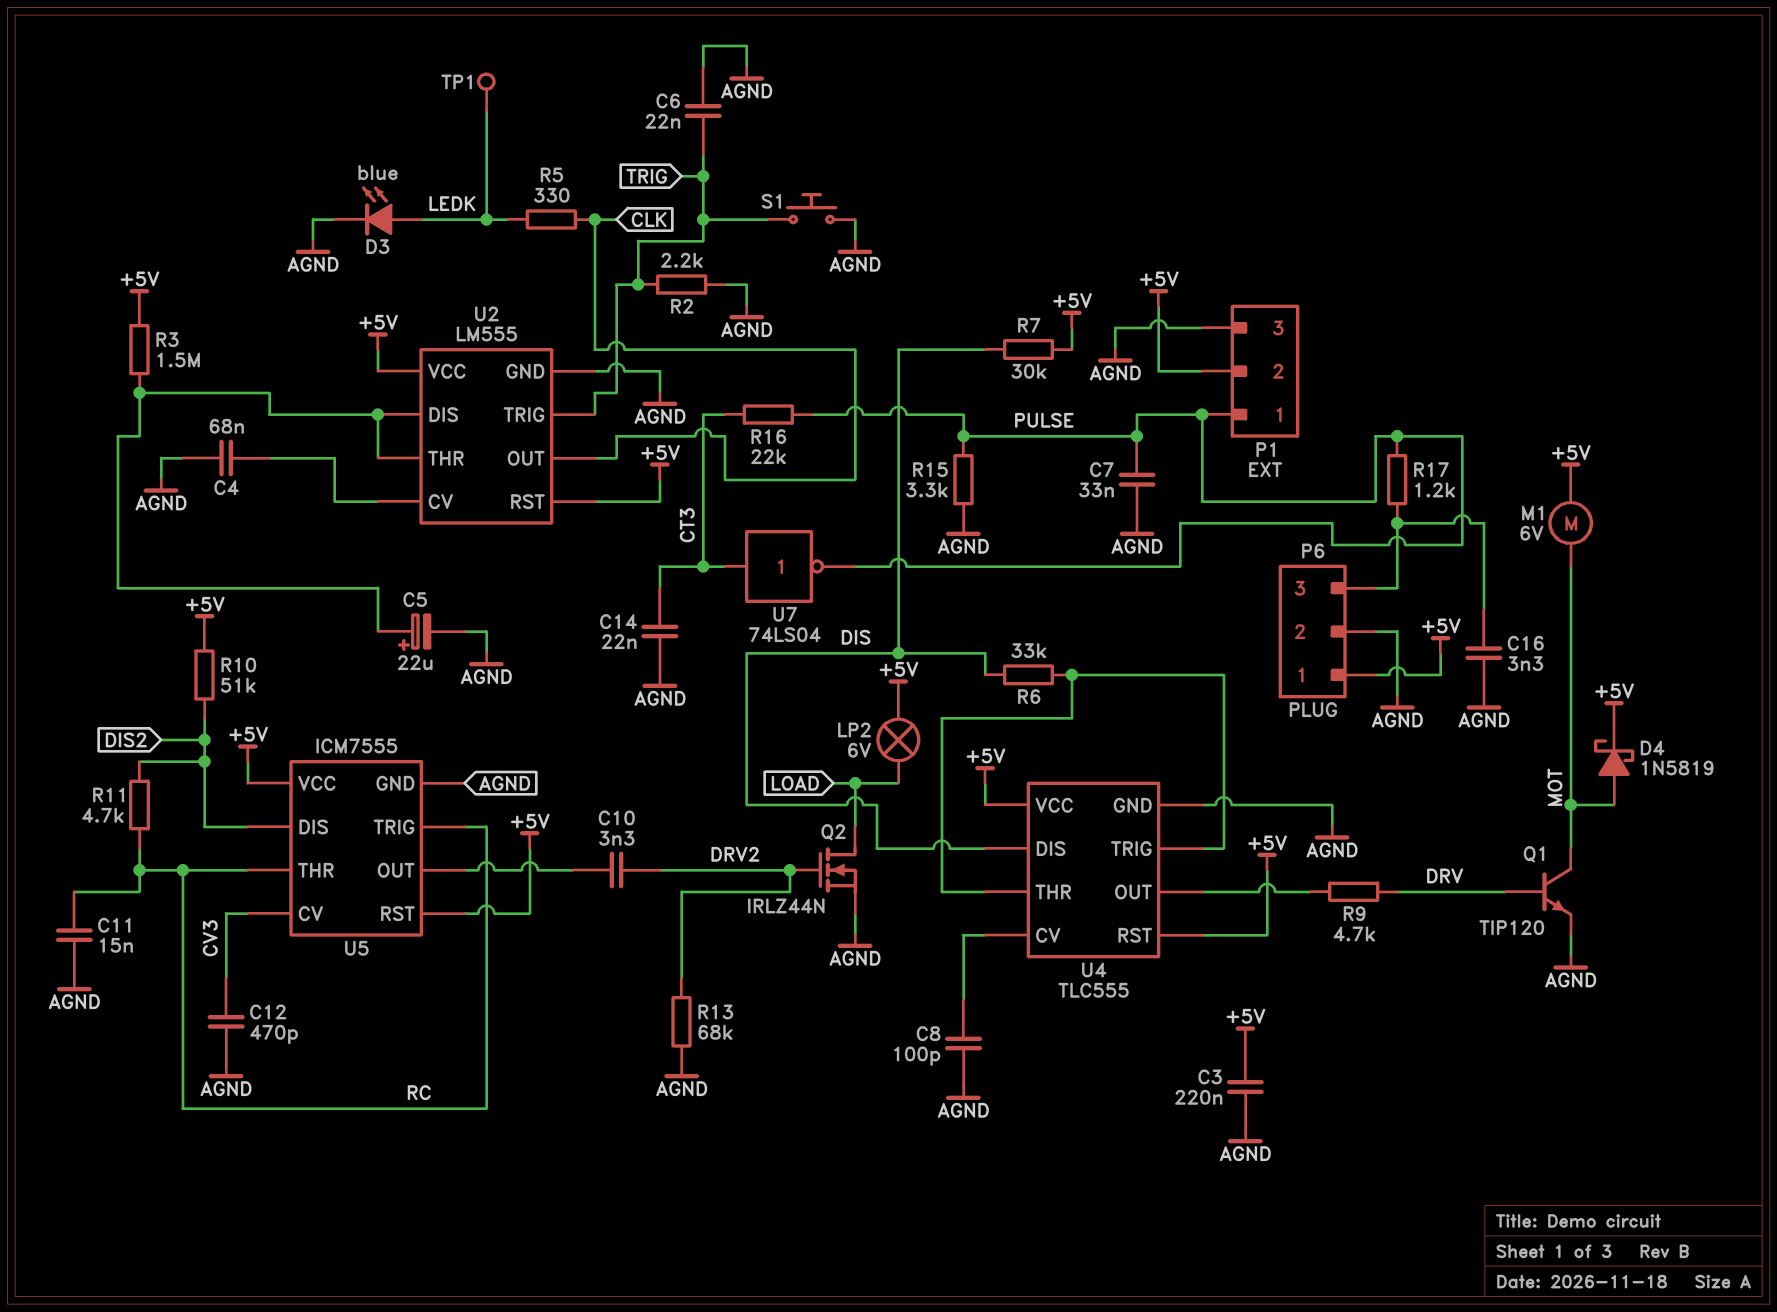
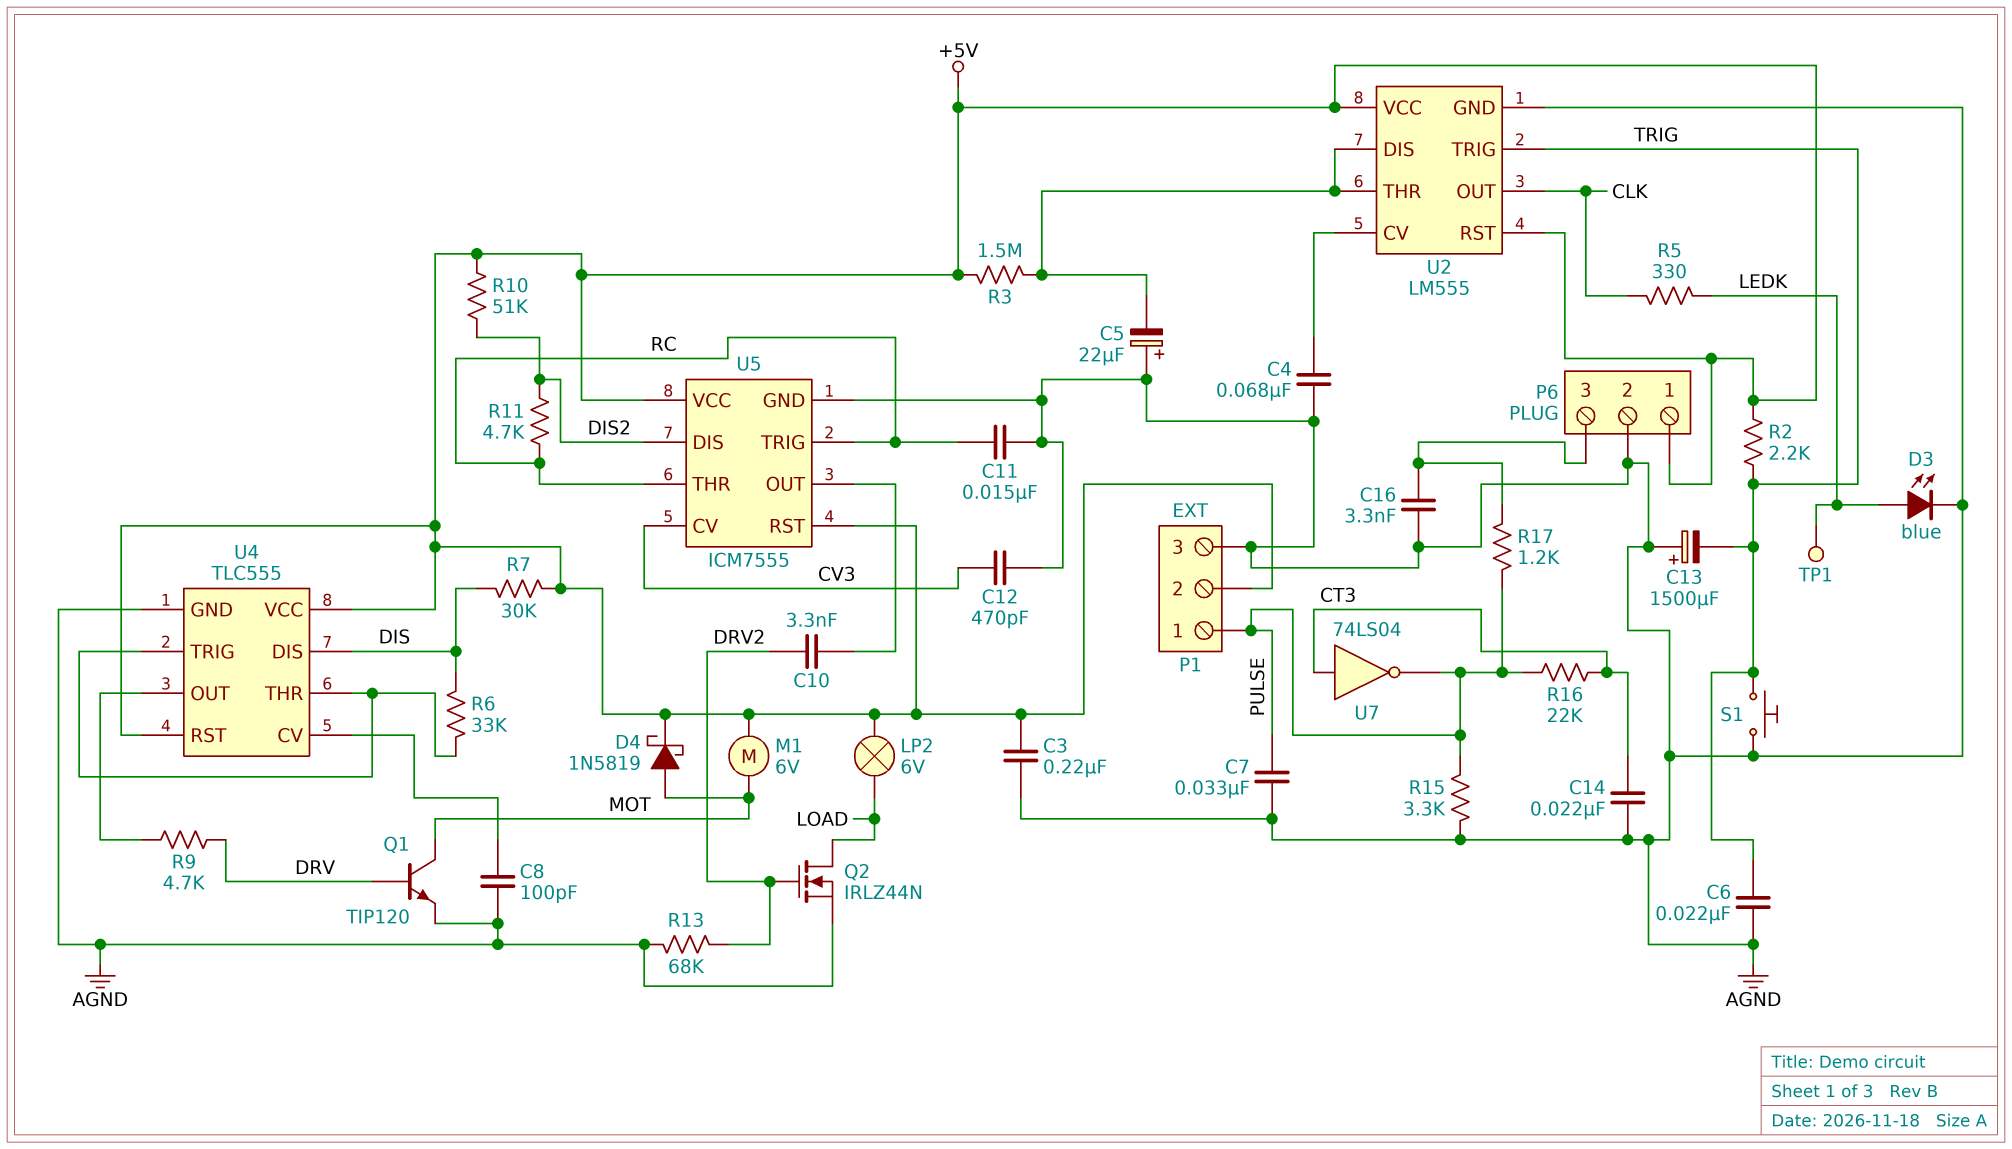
C5: 22uF (plus U2/DIS, minus AGND) -> 22uF (plus AGND, minus U2/DIS)
C13: none -> 1500uF (plus AGND, minus TRIG)
R2: 2.2k (AGND, TRIG) -> 2.2k (+5V, TRIG)

